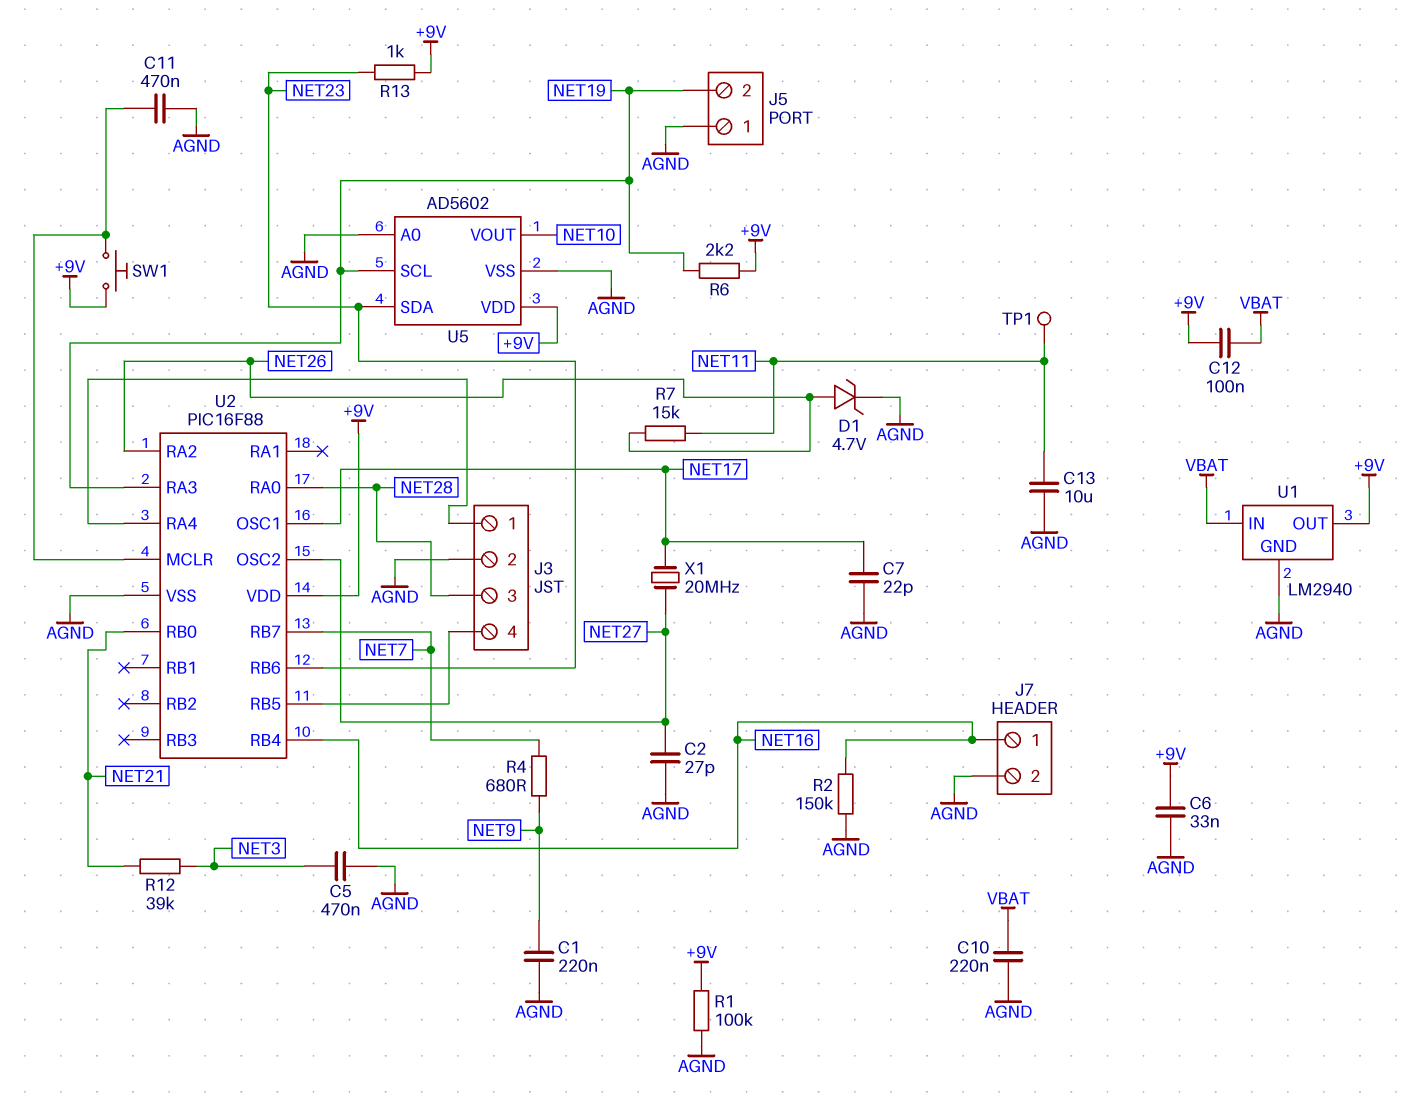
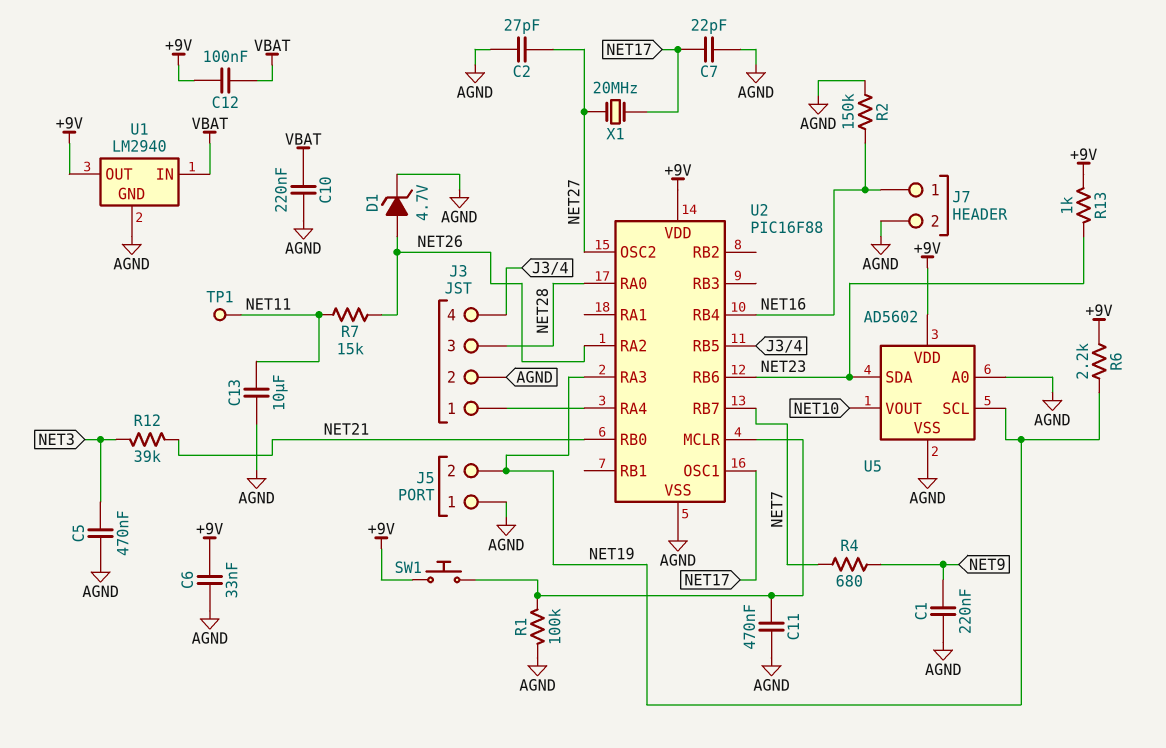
R1: 100k (+9V, AGND) -> 100k (AGND, U2/MCLR)

